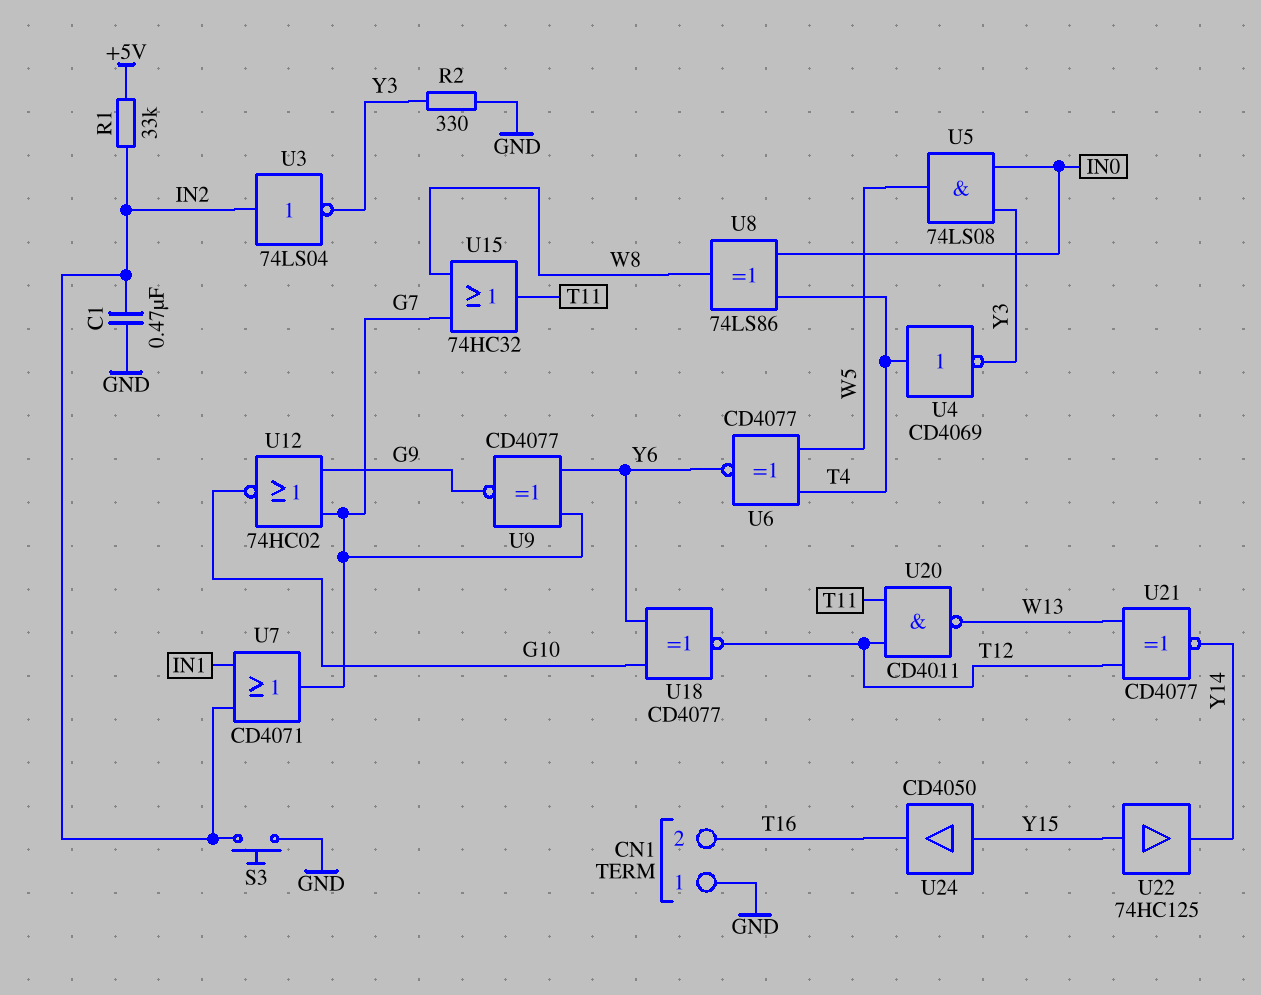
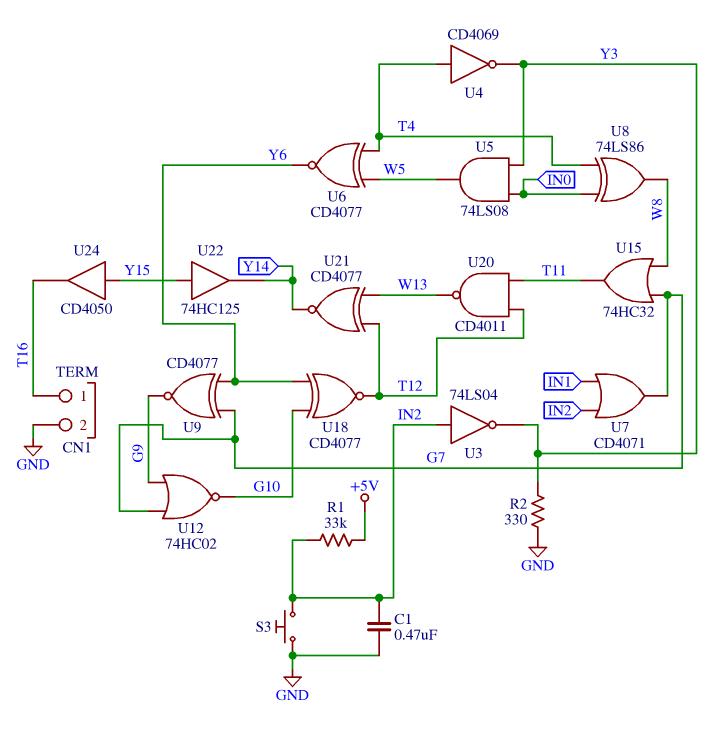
CN1 pin 1: GND -> T16
CN1 pin 2: T16 -> GND

